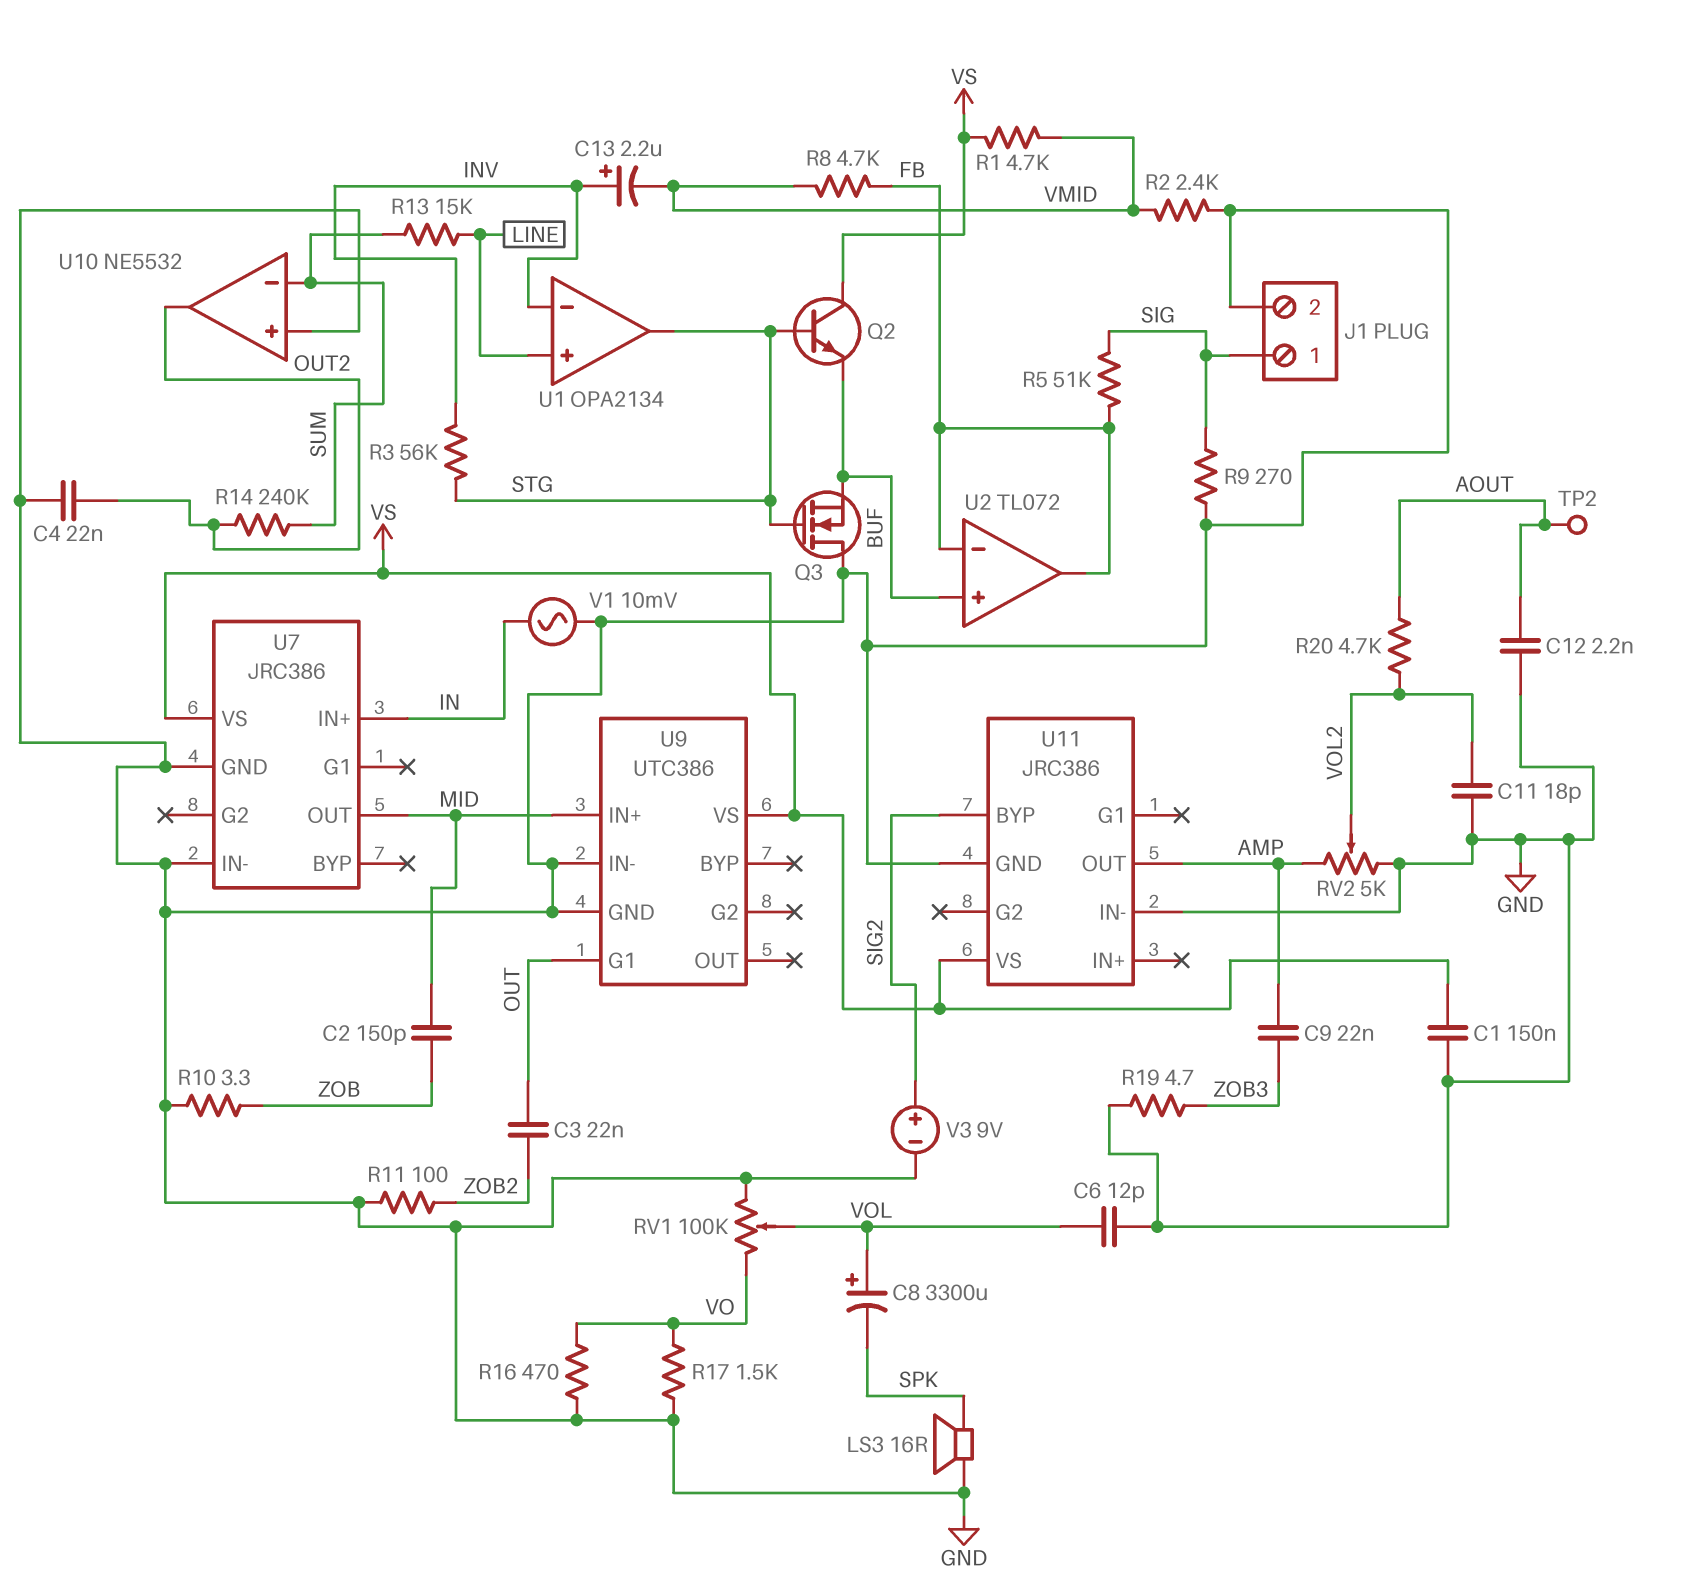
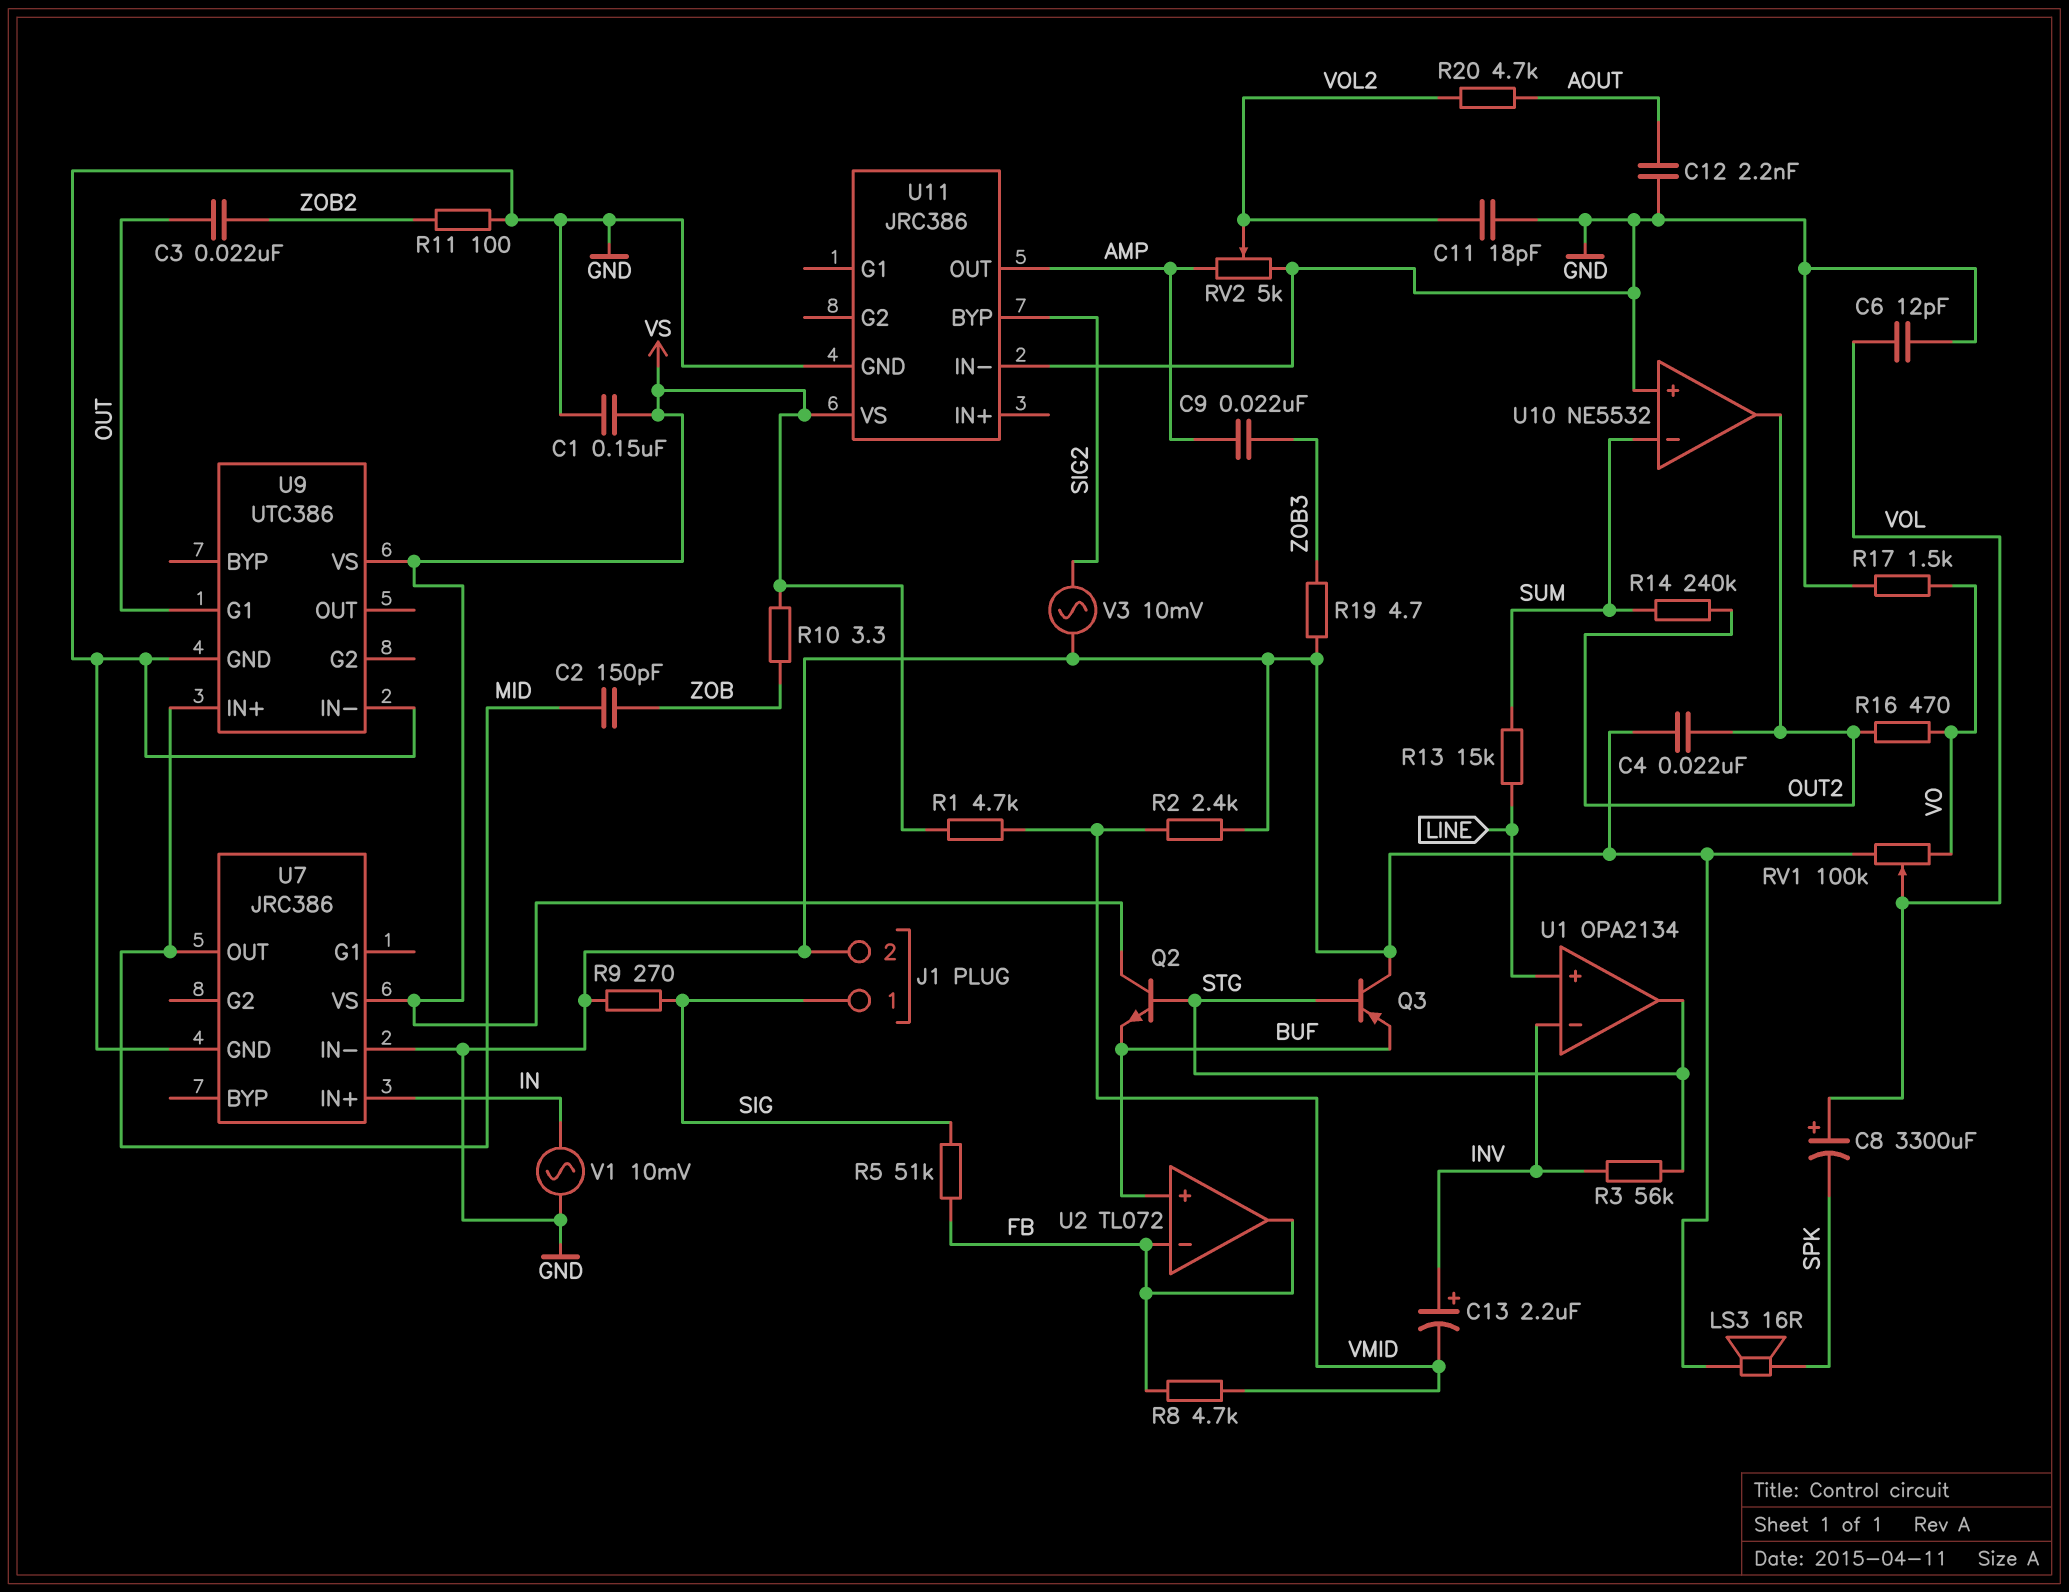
Q3: NMOS (G STG, D GND, S BUF) -> PNP (B STG, C GND, E BUF)
R10: 3.3 (GND, ZOB) -> 3.3 (VS, ZOB)
R16: 470 (GND, VO) -> 470 (OUT2, VO)
TP2: test point (AOUT) -> none
V3: 9V (plus SIG2, minus GND) -> AC 10mV (GND, SIG2)

